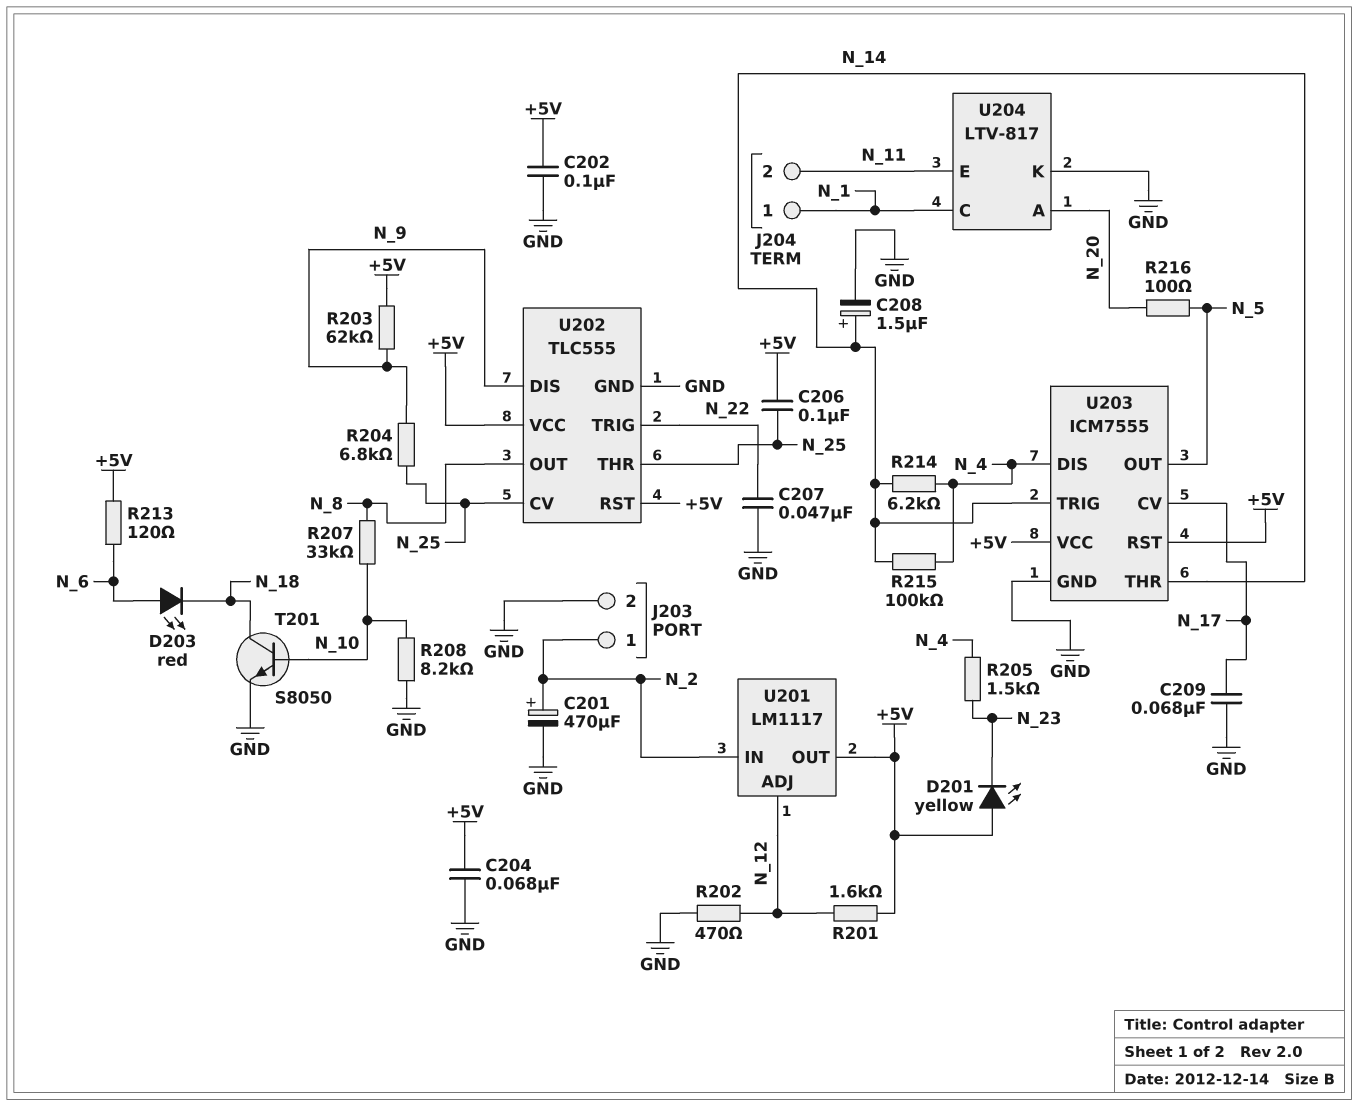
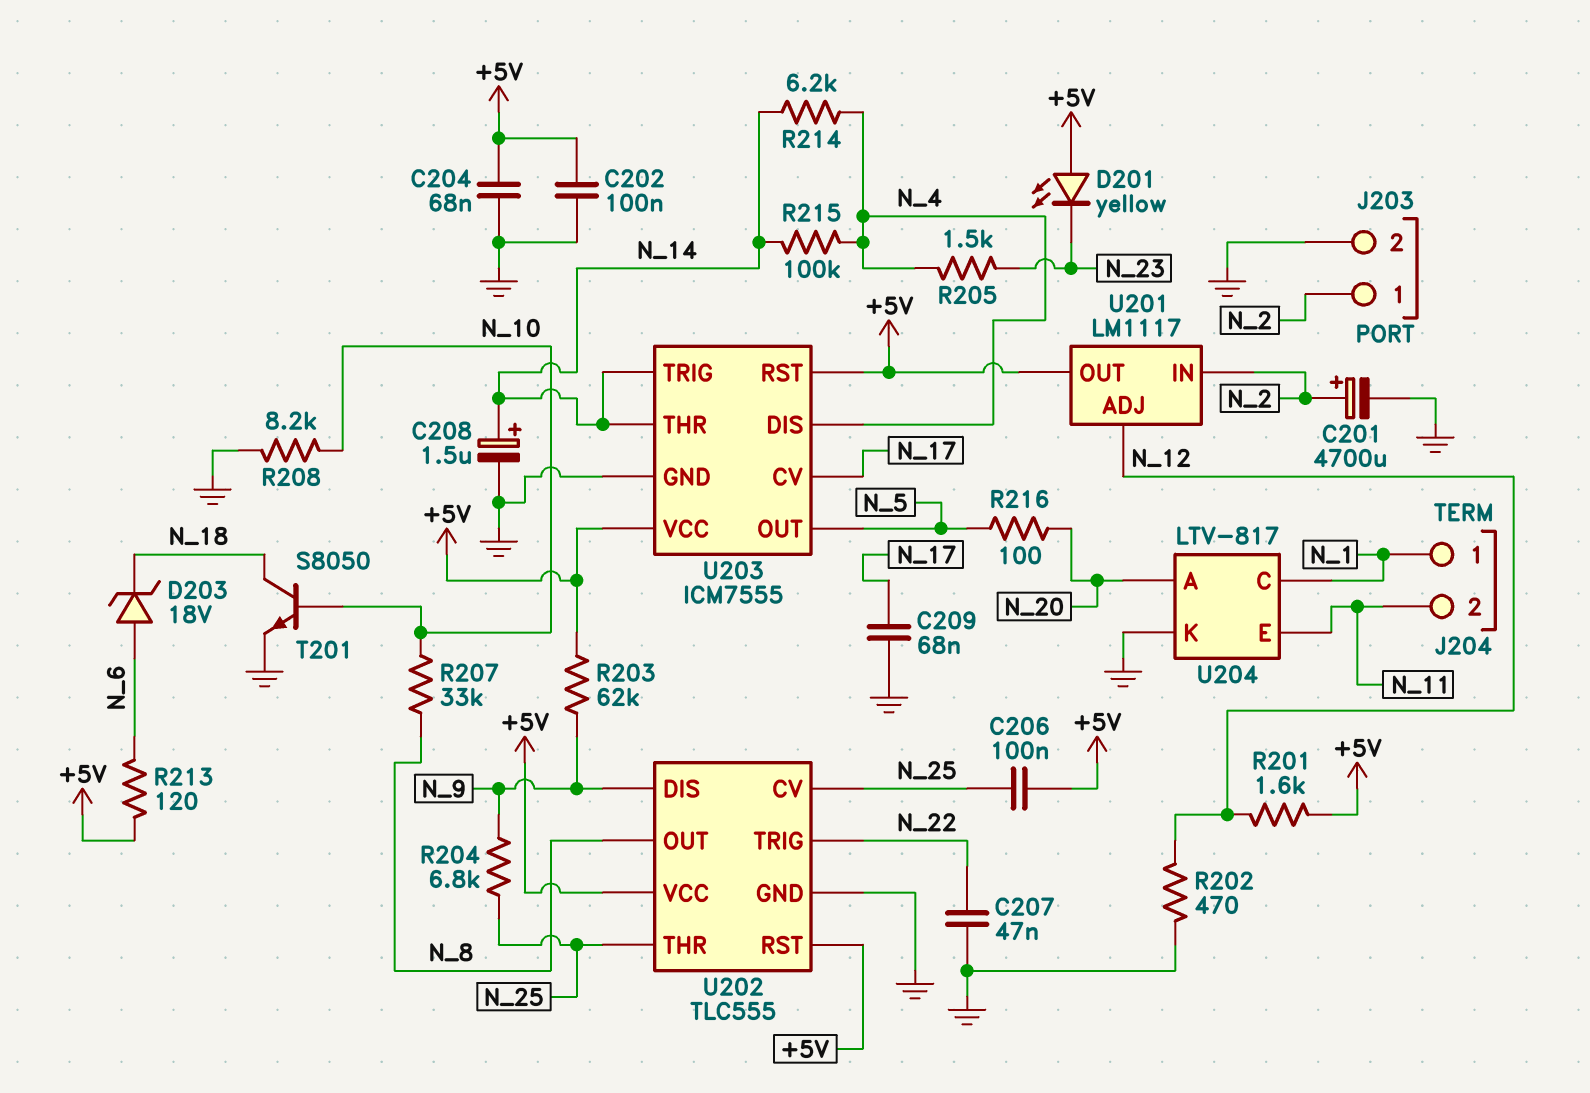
C201: 470uF (plus N_2, minus GND) -> 4700uF (plus N_2, minus GND)
D203: LED red (A N_6, K N_18) -> zener 18V (A N_6, K N_18)

